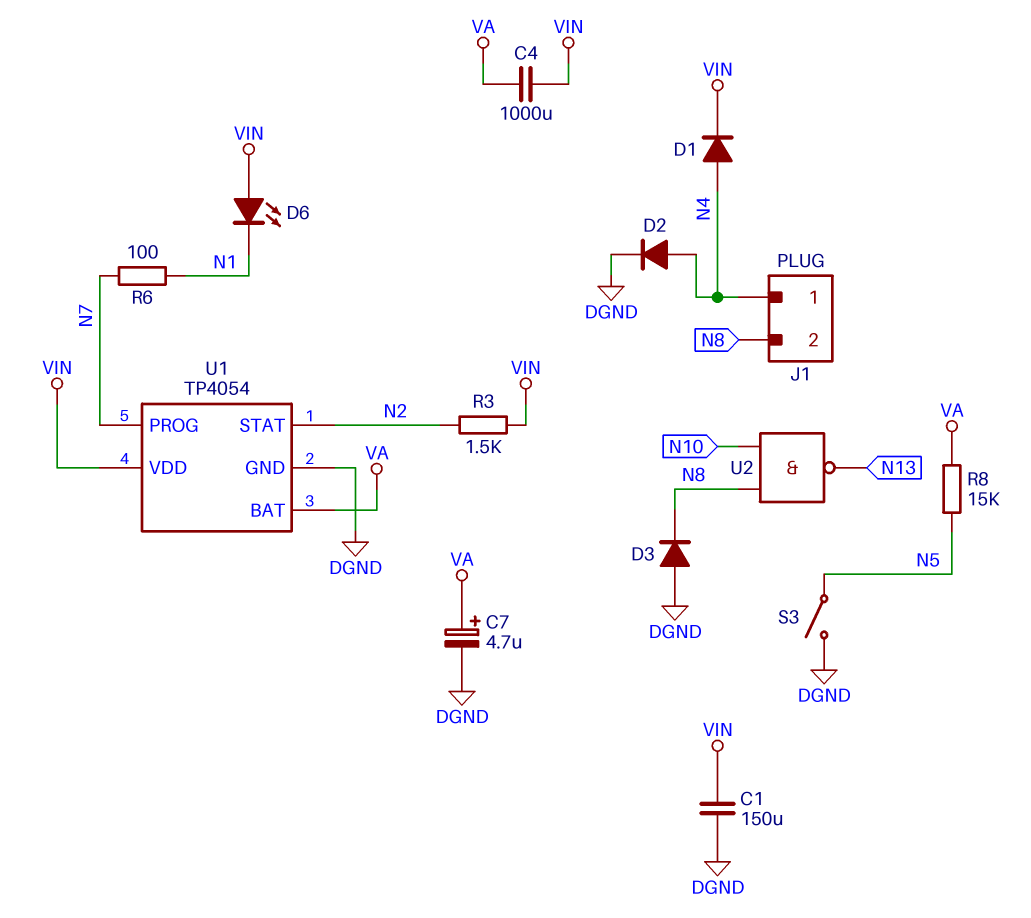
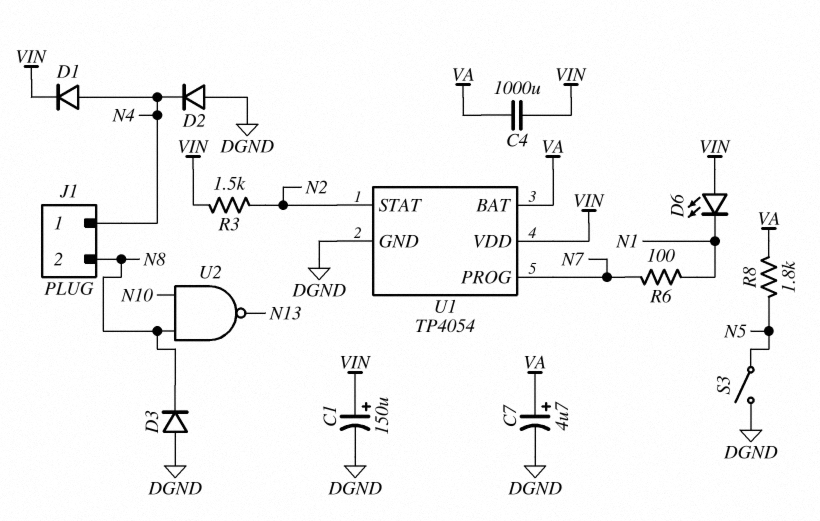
C1: 150uF (DGND, VIN) -> 150uF (plus VIN, minus DGND)
D2: diode (A N4, K DGND) -> diode (A DGND, K N4)
R8: 15k (N5, VA) -> 1.8k (N5, VA)

